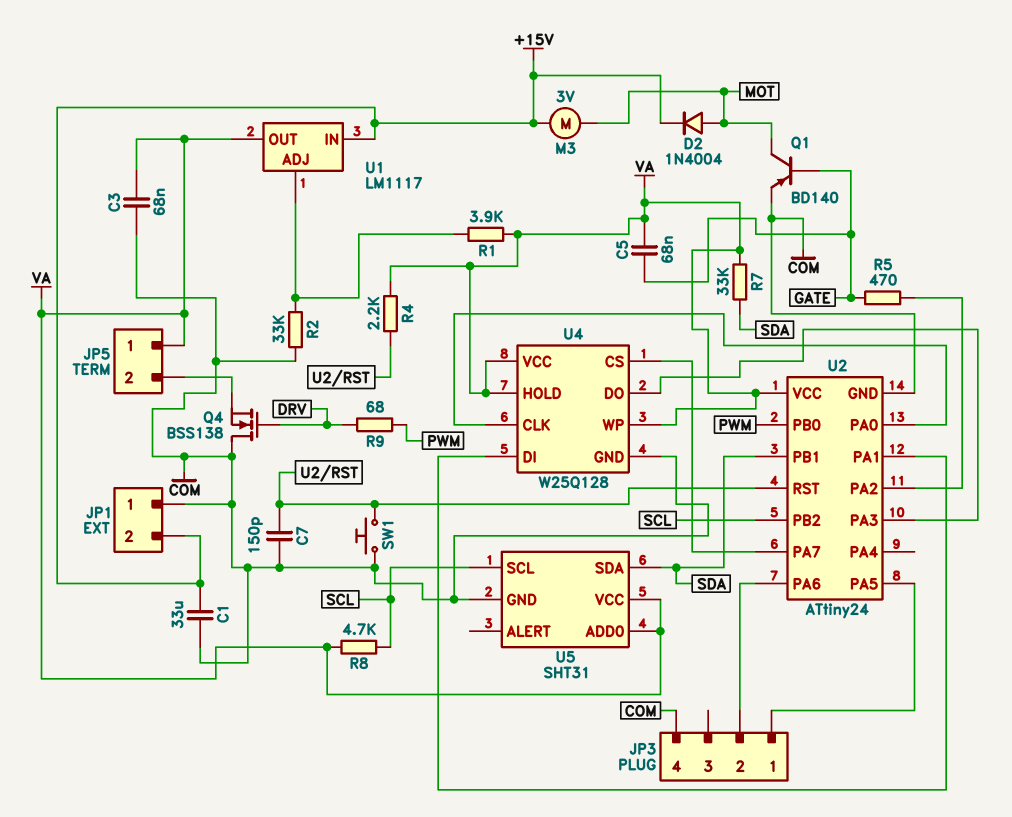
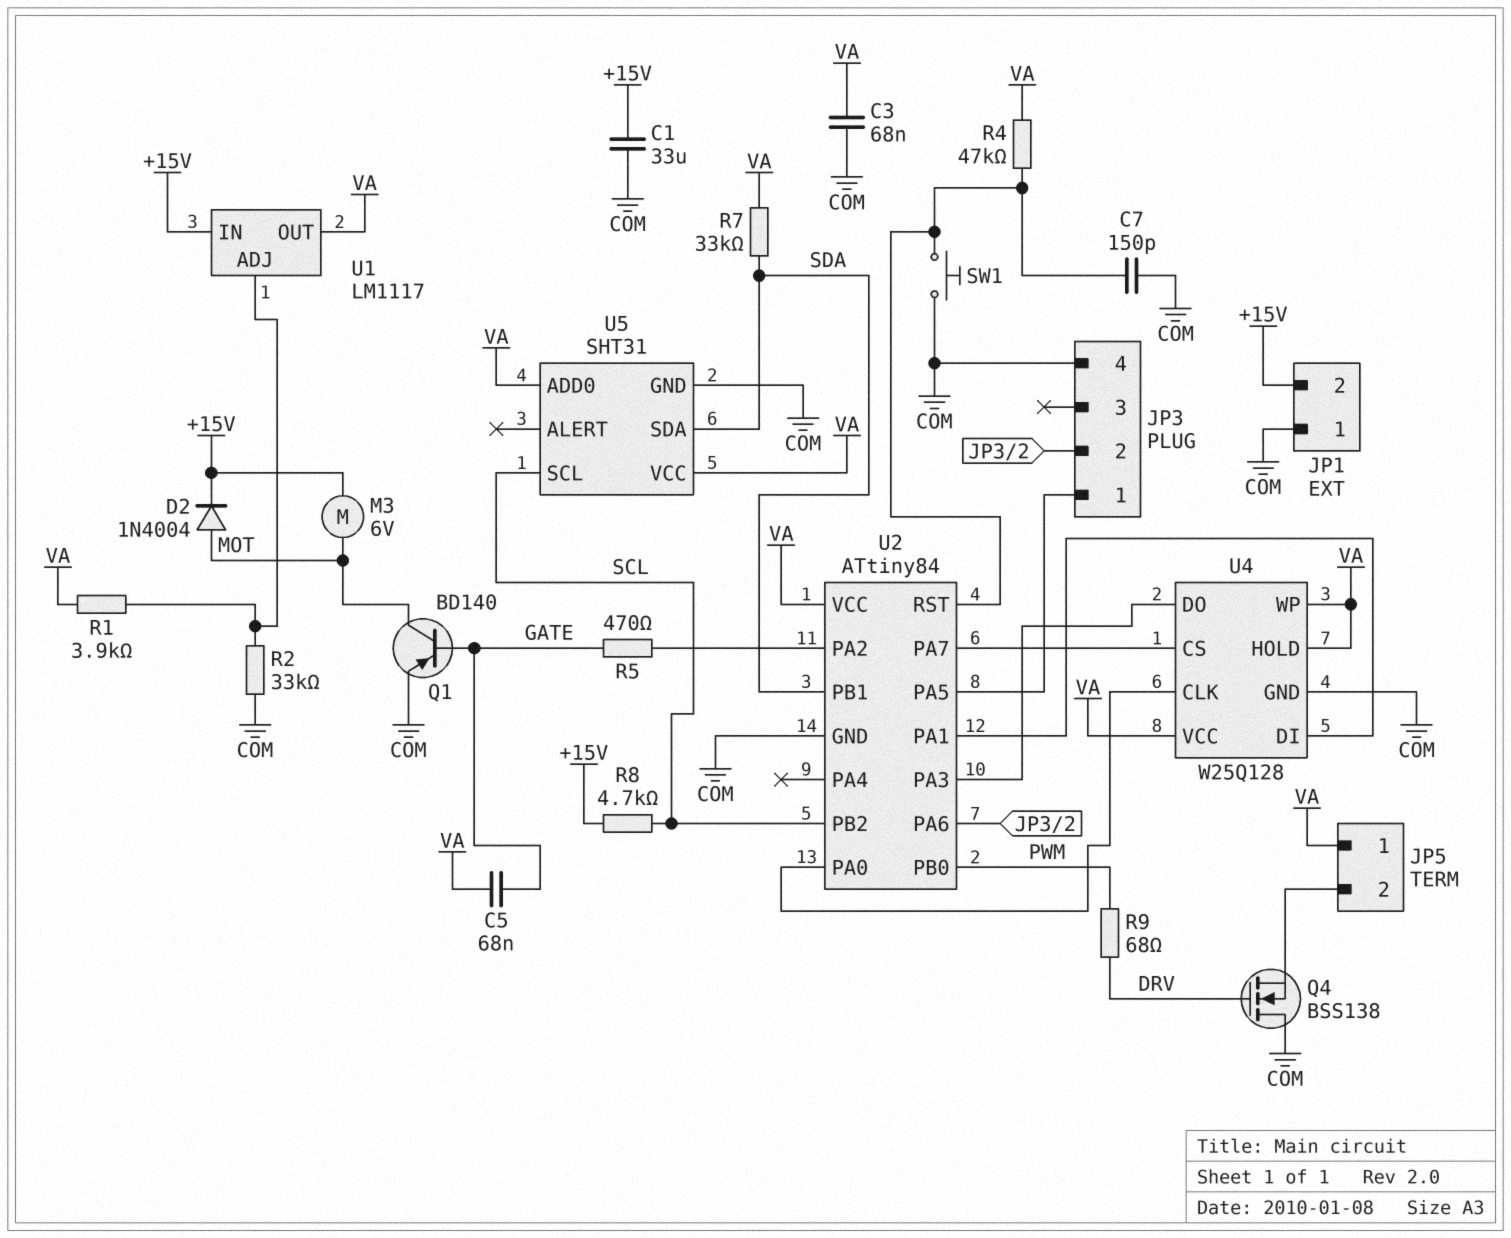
M3: motor 3V (+15V, MOT) -> motor 6V (+15V, MOT)
R4: 2.2k (U2/RST, VA) -> 47k (U2/RST, VA)
R8: 4.7k (SCL, VA) -> 4.7k (+15V, SCL)
U2: ATtiny24 -> ATtiny84

